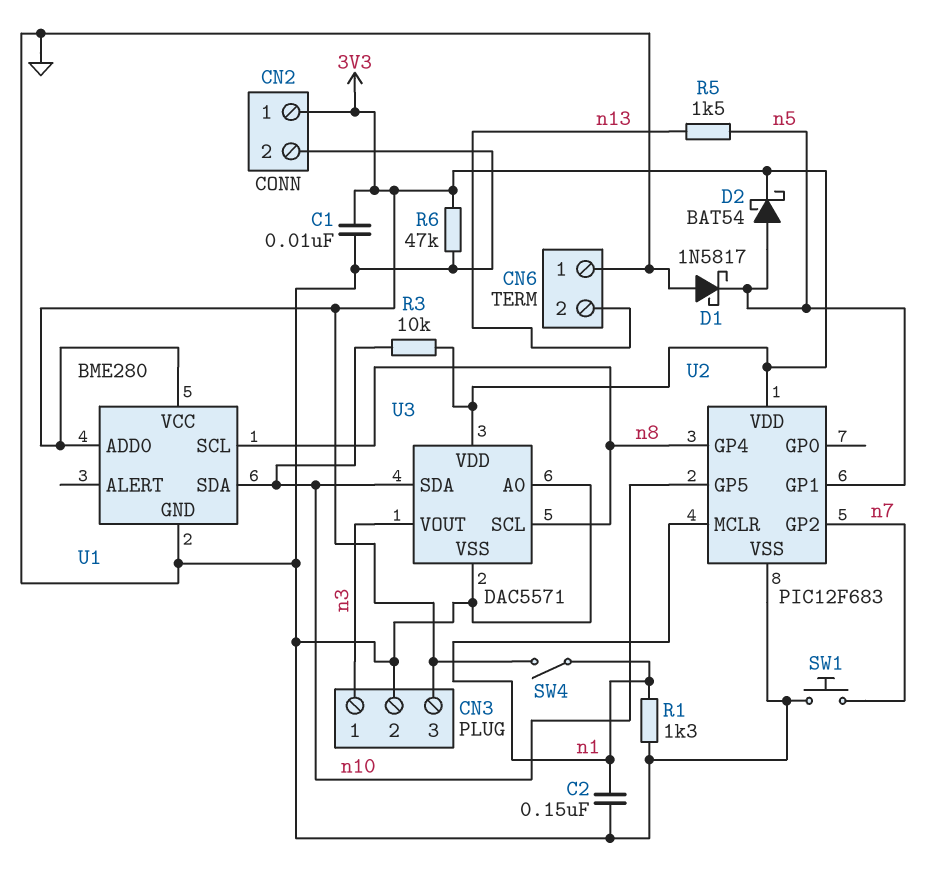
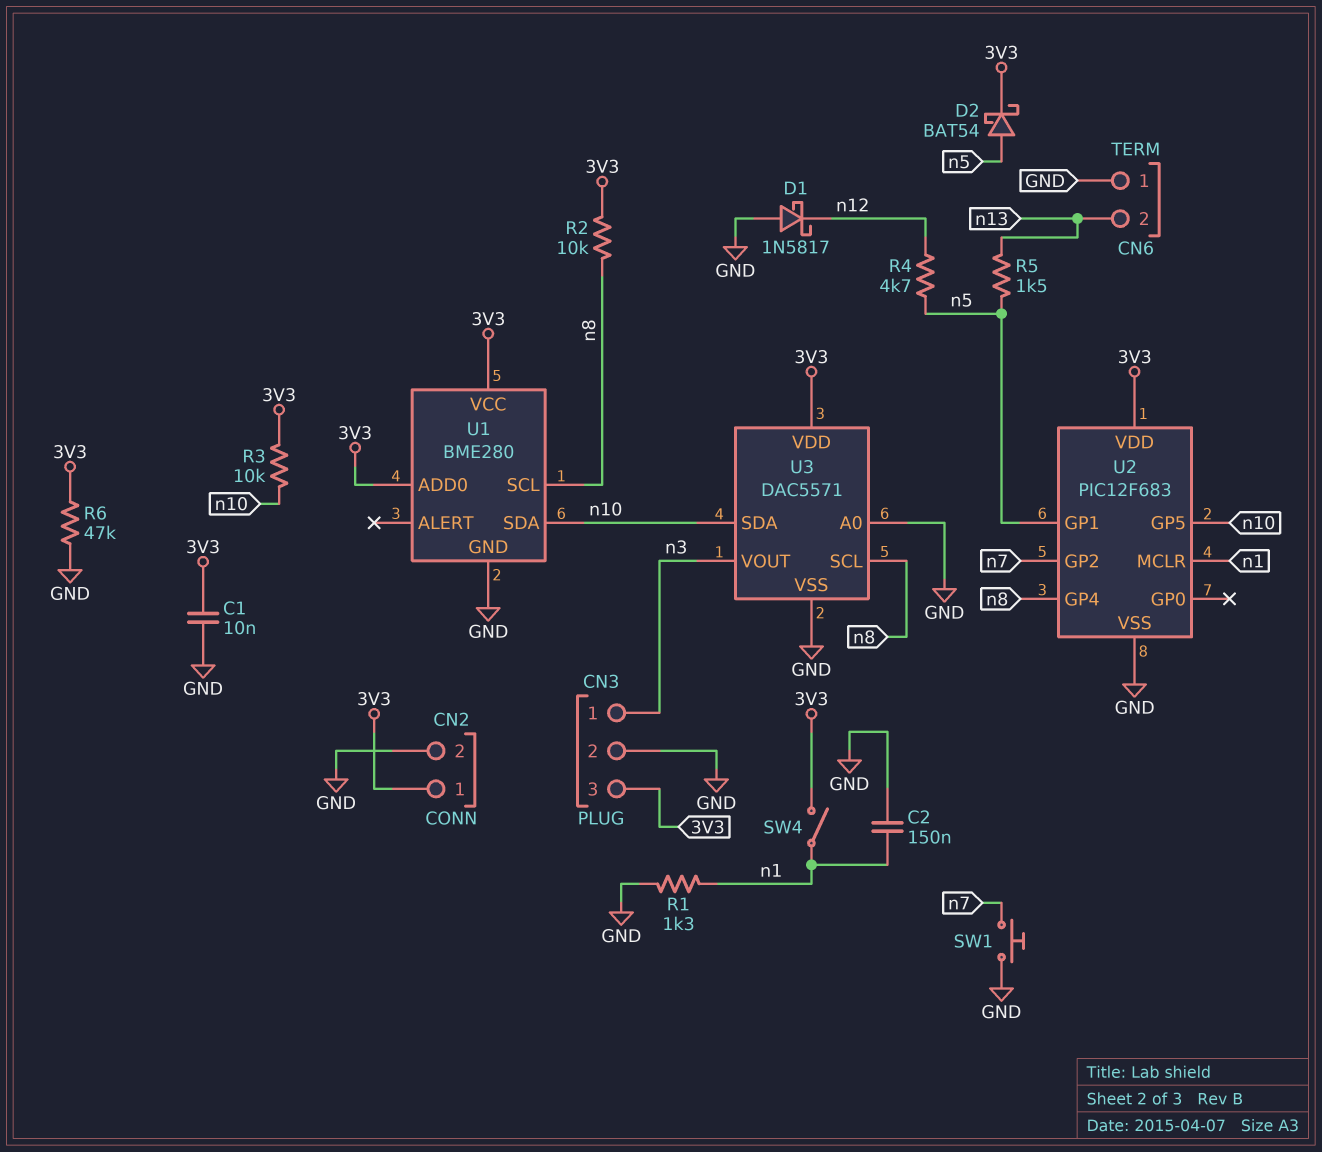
D1: schottky 1N5817 (A GND, K n5) -> schottky 1N5817 (A GND, K n12)
R2: none -> 10k (3V3, n8)
R4: none -> 4.7k (n5, n12)

